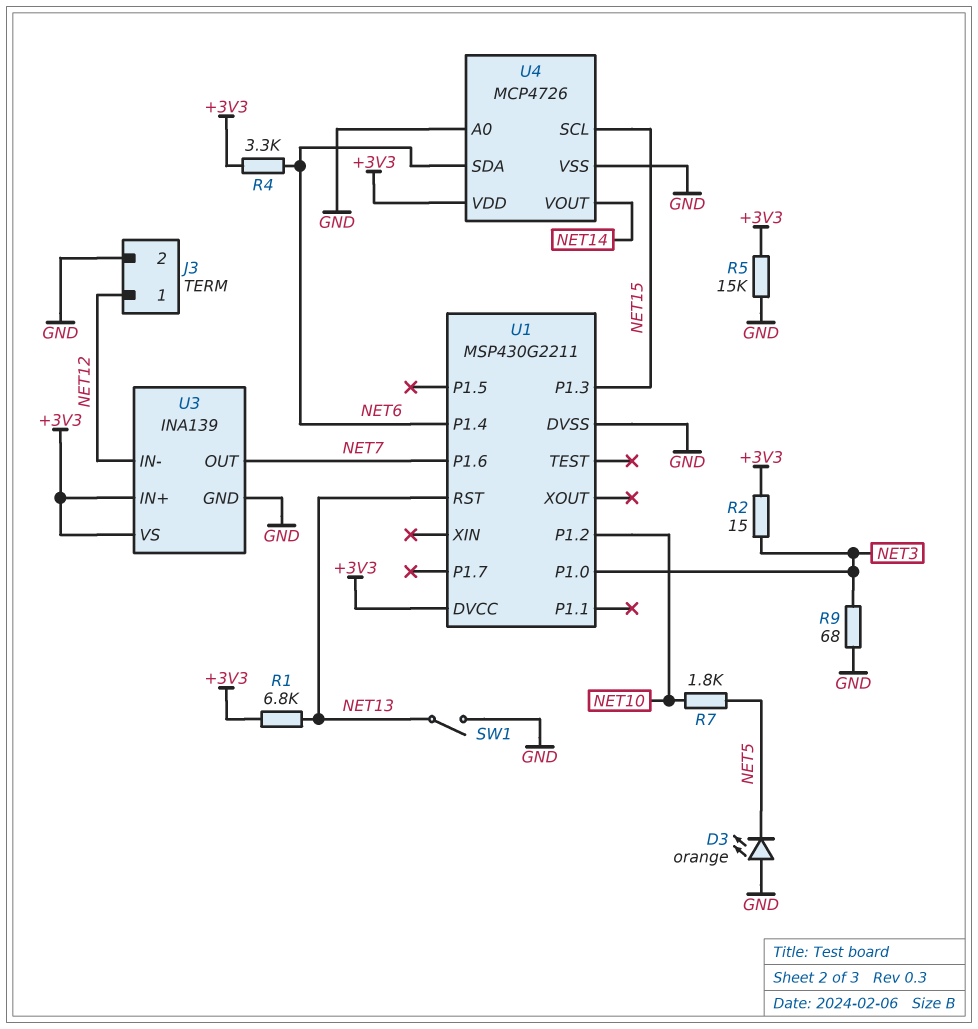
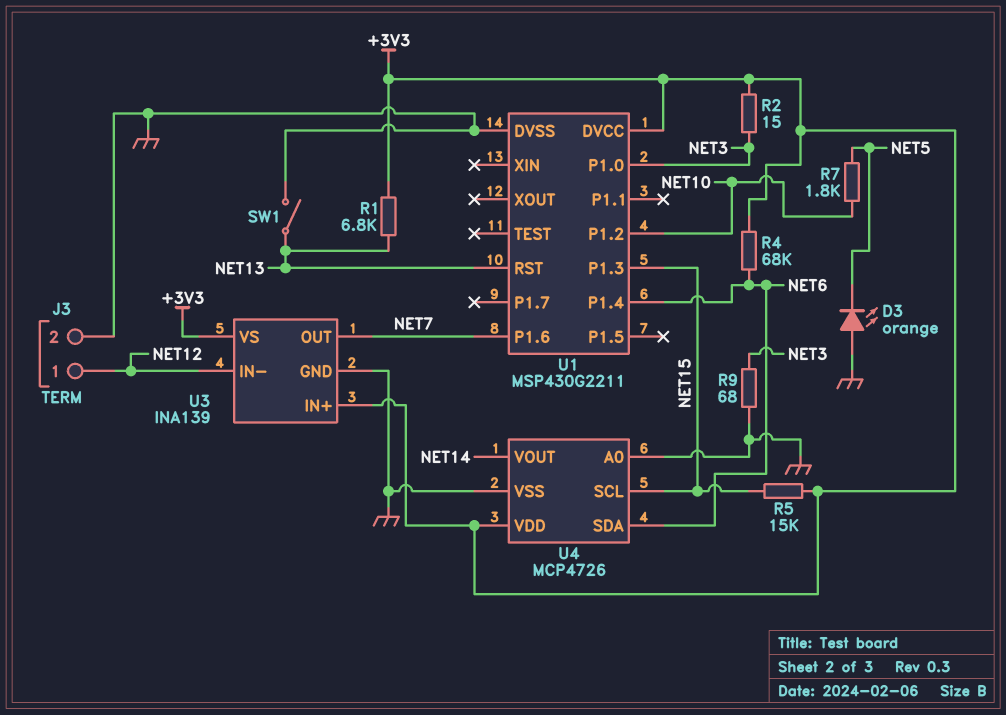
R4: 3.3k (+3V3, NET6) -> 68k (+3V3, NET6)
R5: 15k (+3V3, GND) -> 15k (+3V3, NET15)

